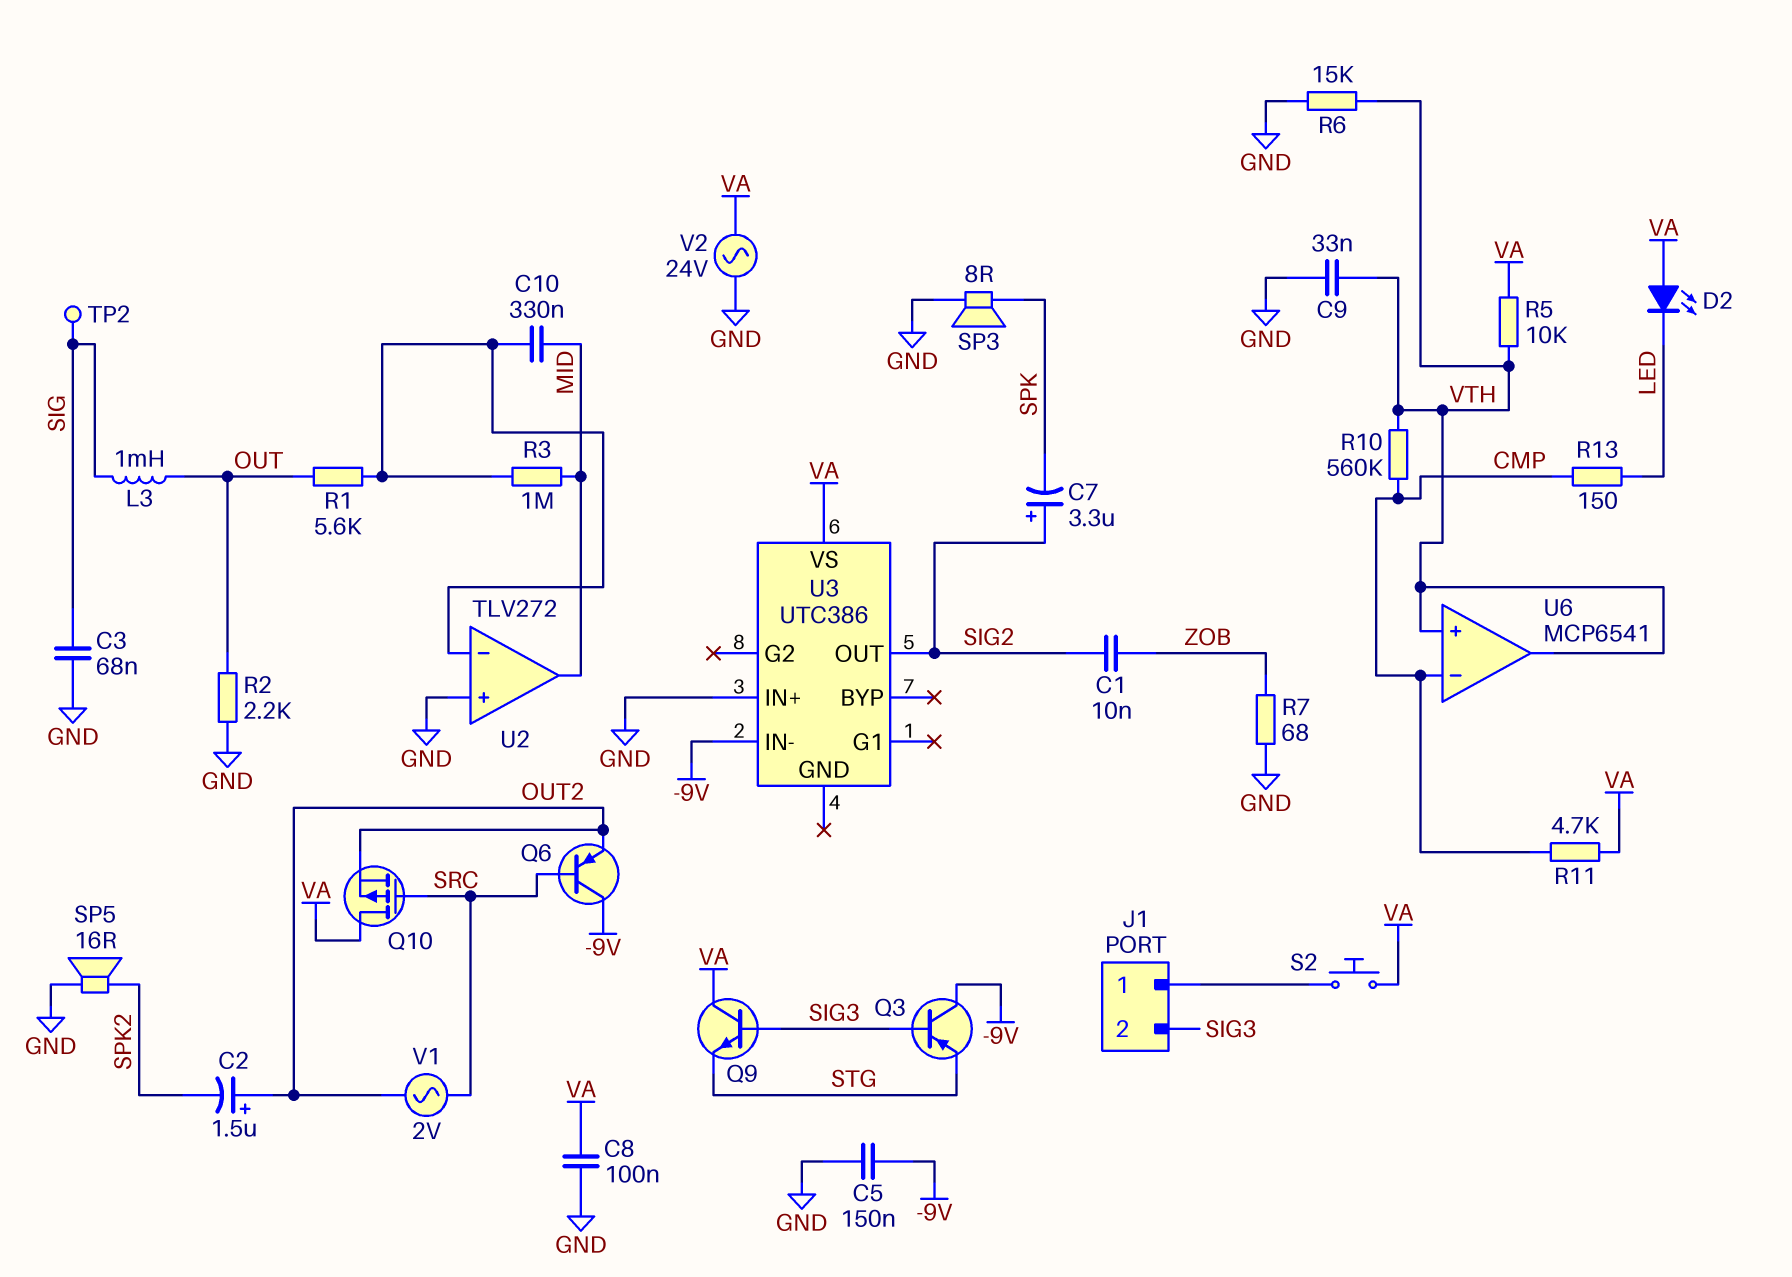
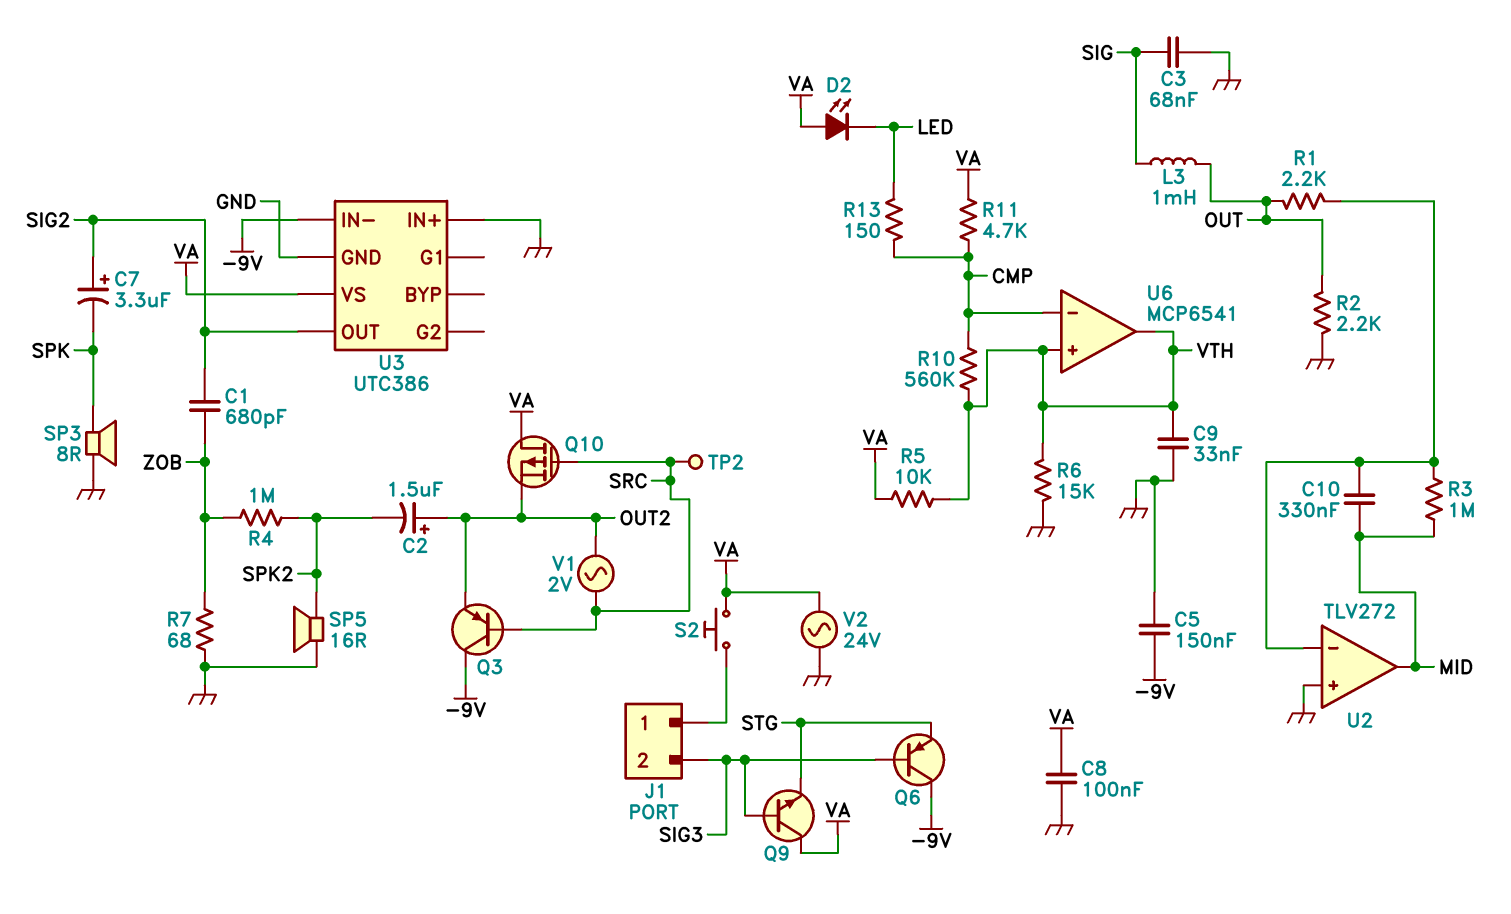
C1: 10nF (SIG2, ZOB) -> 680pF (SIG2, ZOB)
Q3: PNP (B SIG3, C -9V, E STG) -> PNP (B SRC, C -9V, E OUT2)
Q6: PNP (B SRC, C -9V, E OUT2) -> PNP (B SIG3, C -9V, E STG)
R1: 5.6k (OUT, U2/in-) -> 2.2k (OUT, U2/in-)
R4: none -> 1M (SPK2, ZOB)
TP2: test point (SIG) -> test point (SRC)
U3 pin GND: none -> GND

